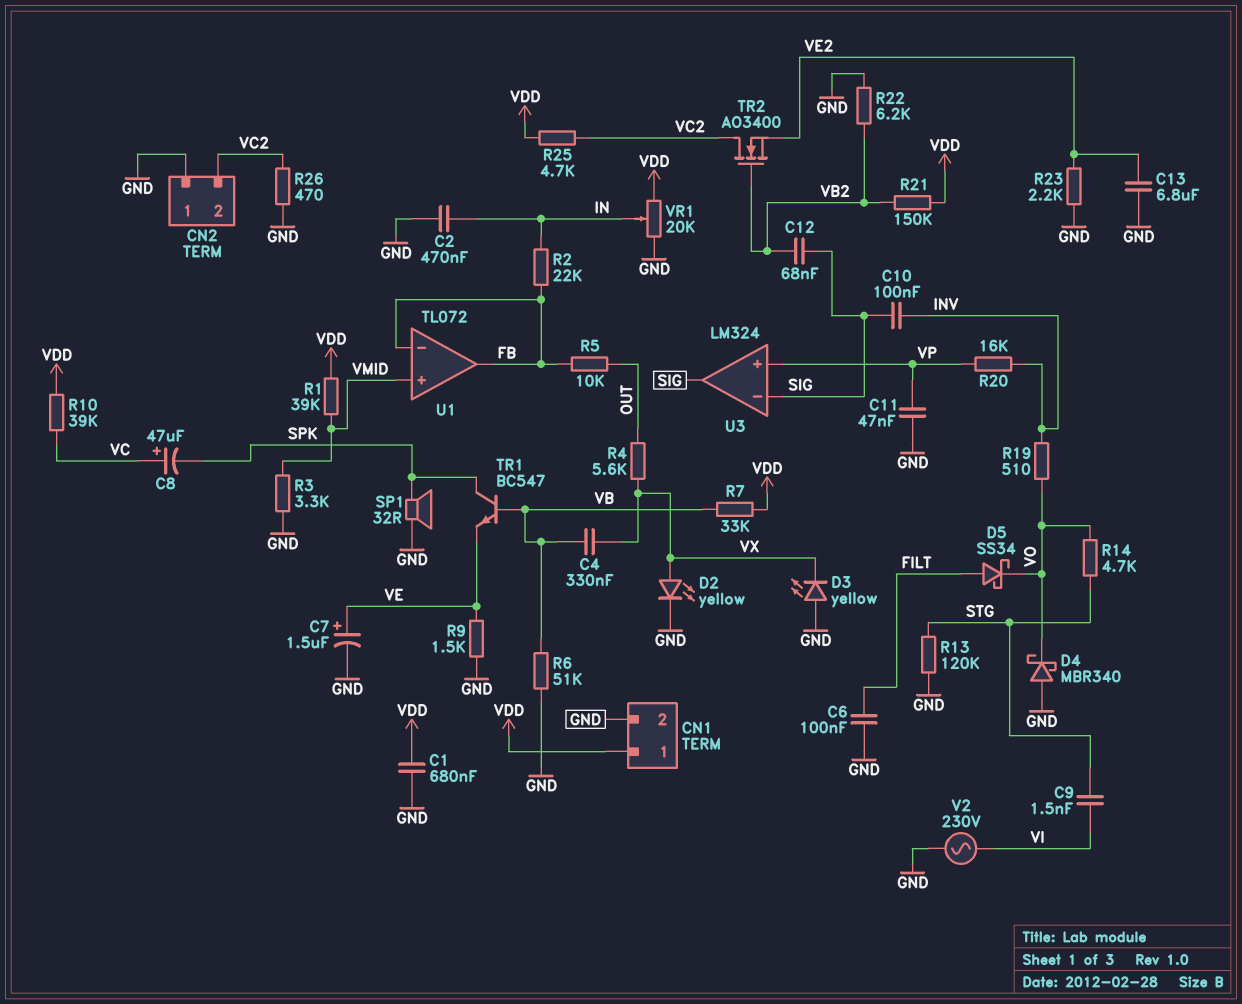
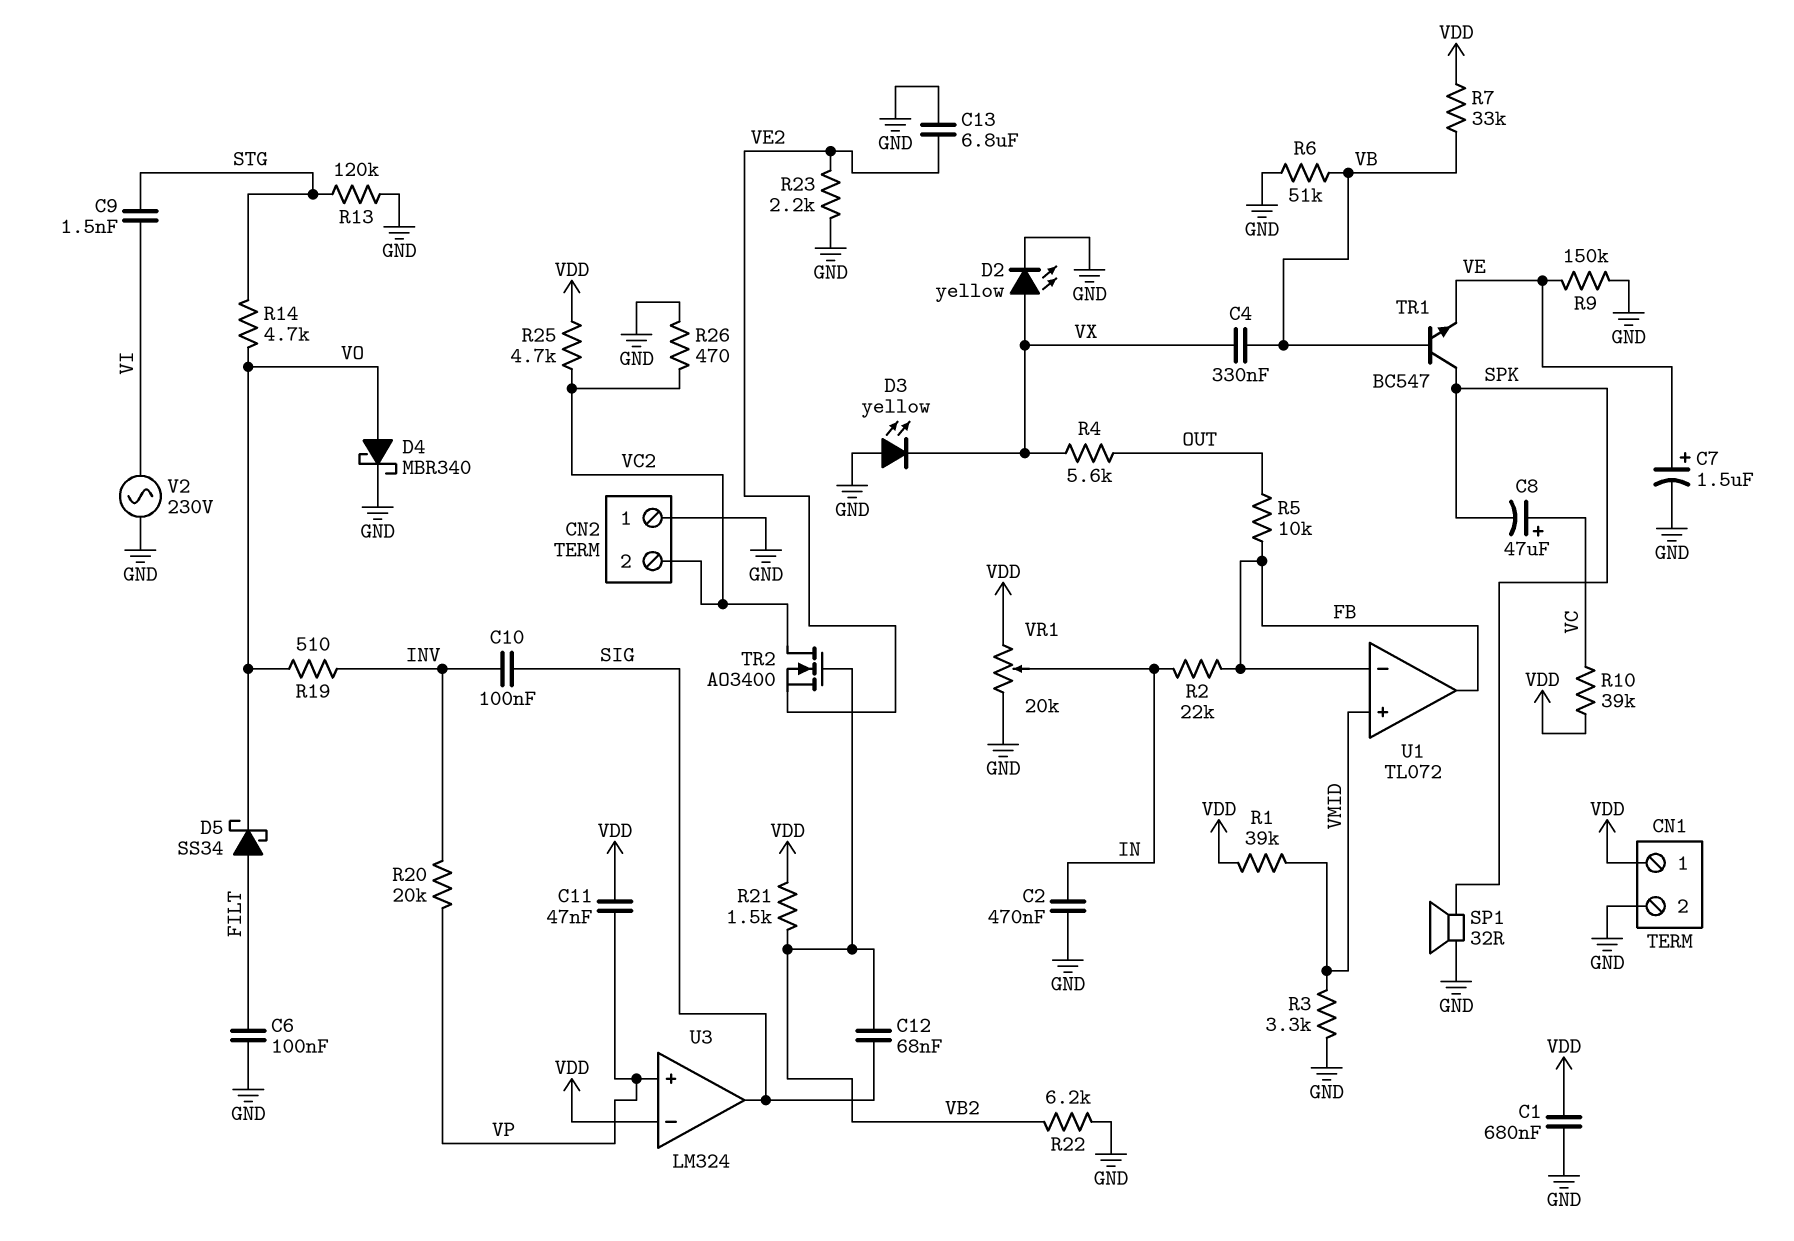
C11: 47nF (GND, VP) -> 47nF (VDD, VP)
D4: schottky MBR340 (A GND, K VO) -> schottky MBR340 (A VO, K GND)
R9: 1.5k (GND, VE) -> 150k (GND, VE)
R20: 16k (INV, VP) -> 20k (INV, VP)
R21: 150k (VB2, VDD) -> 1.5k (VB2, VDD)
U3 pin in-: SIG -> VDD

